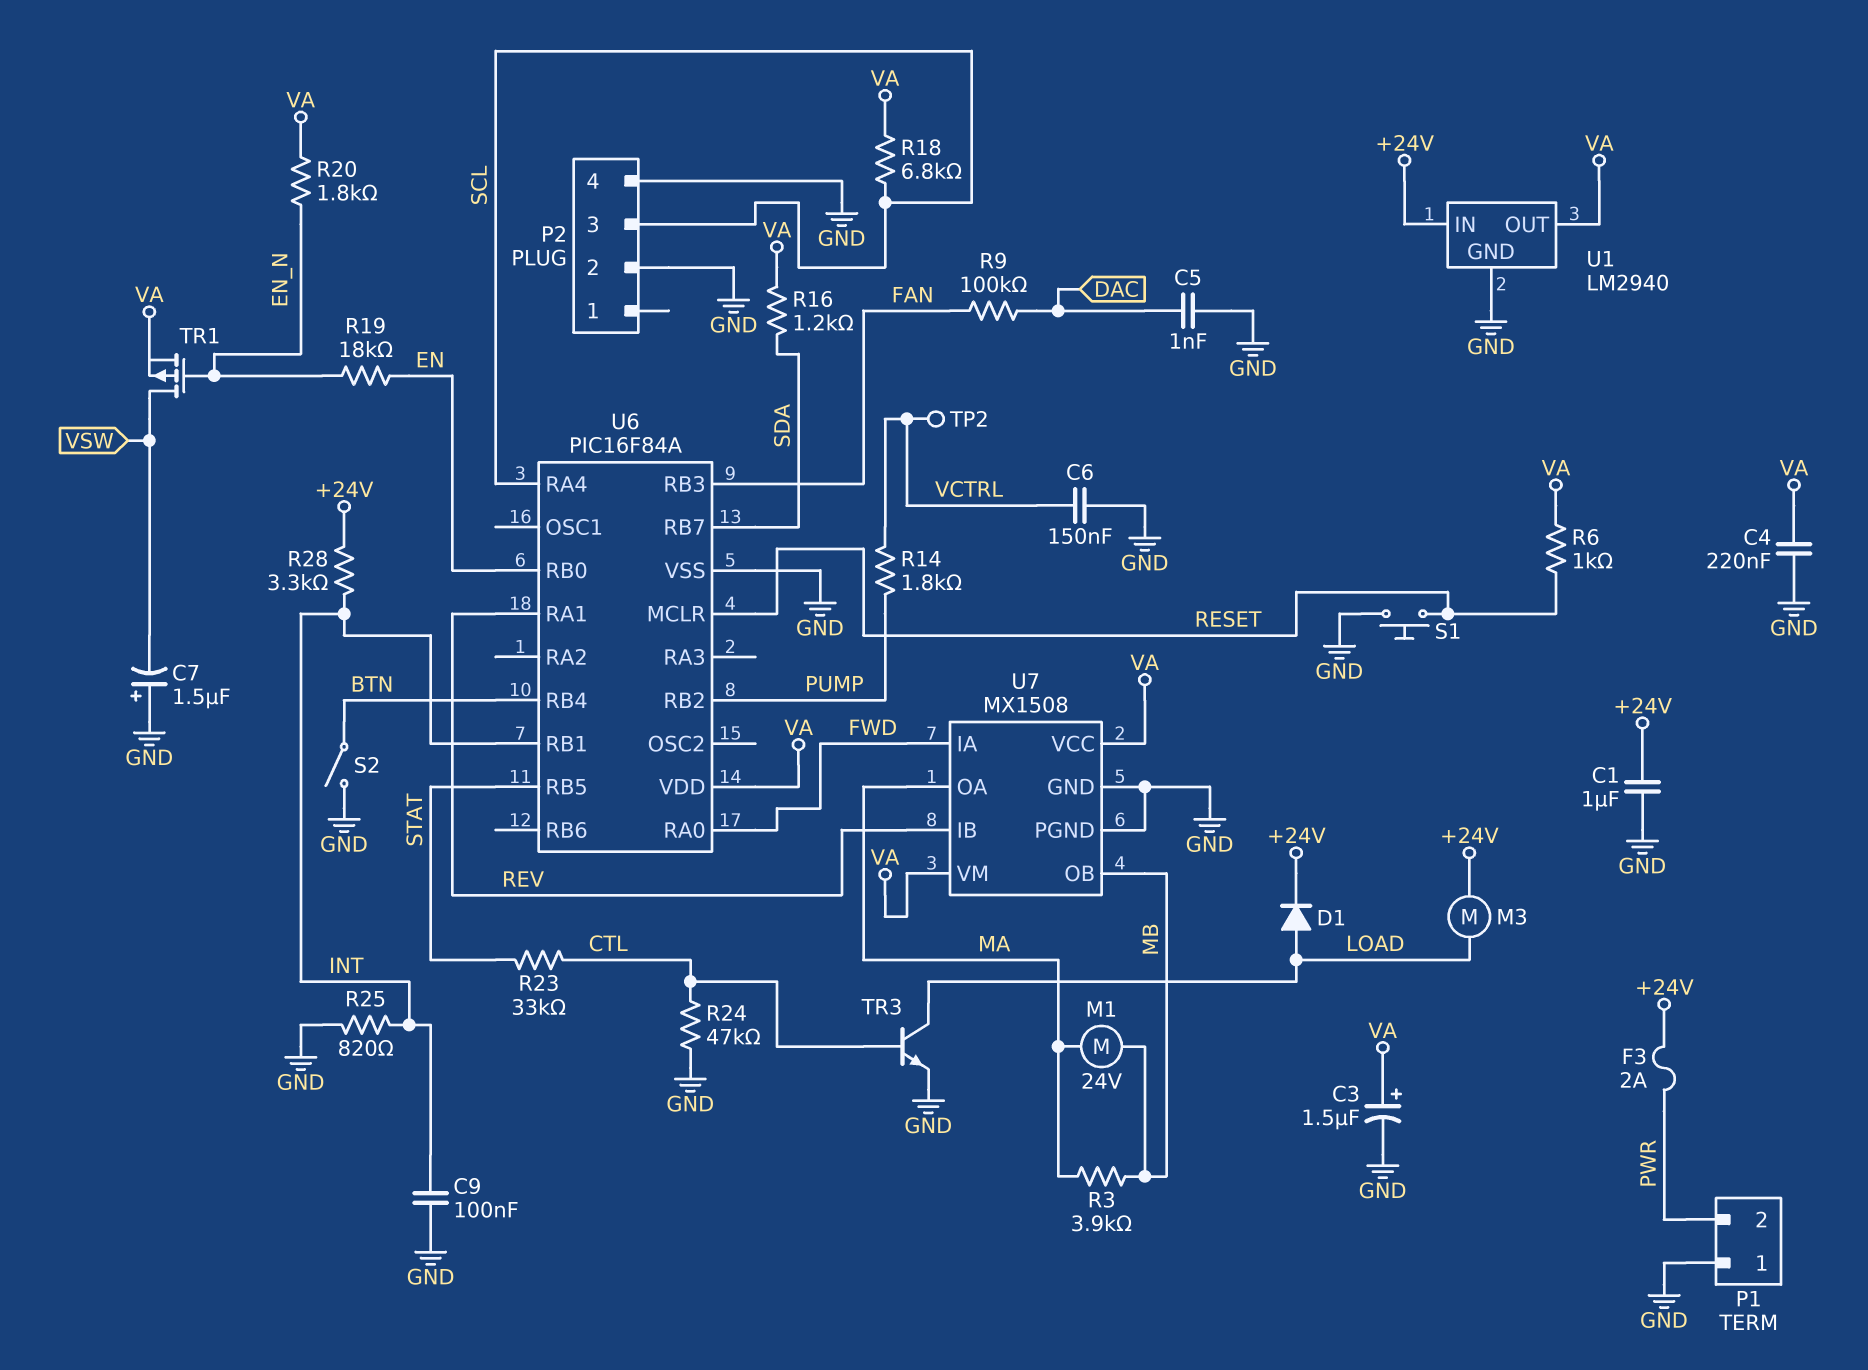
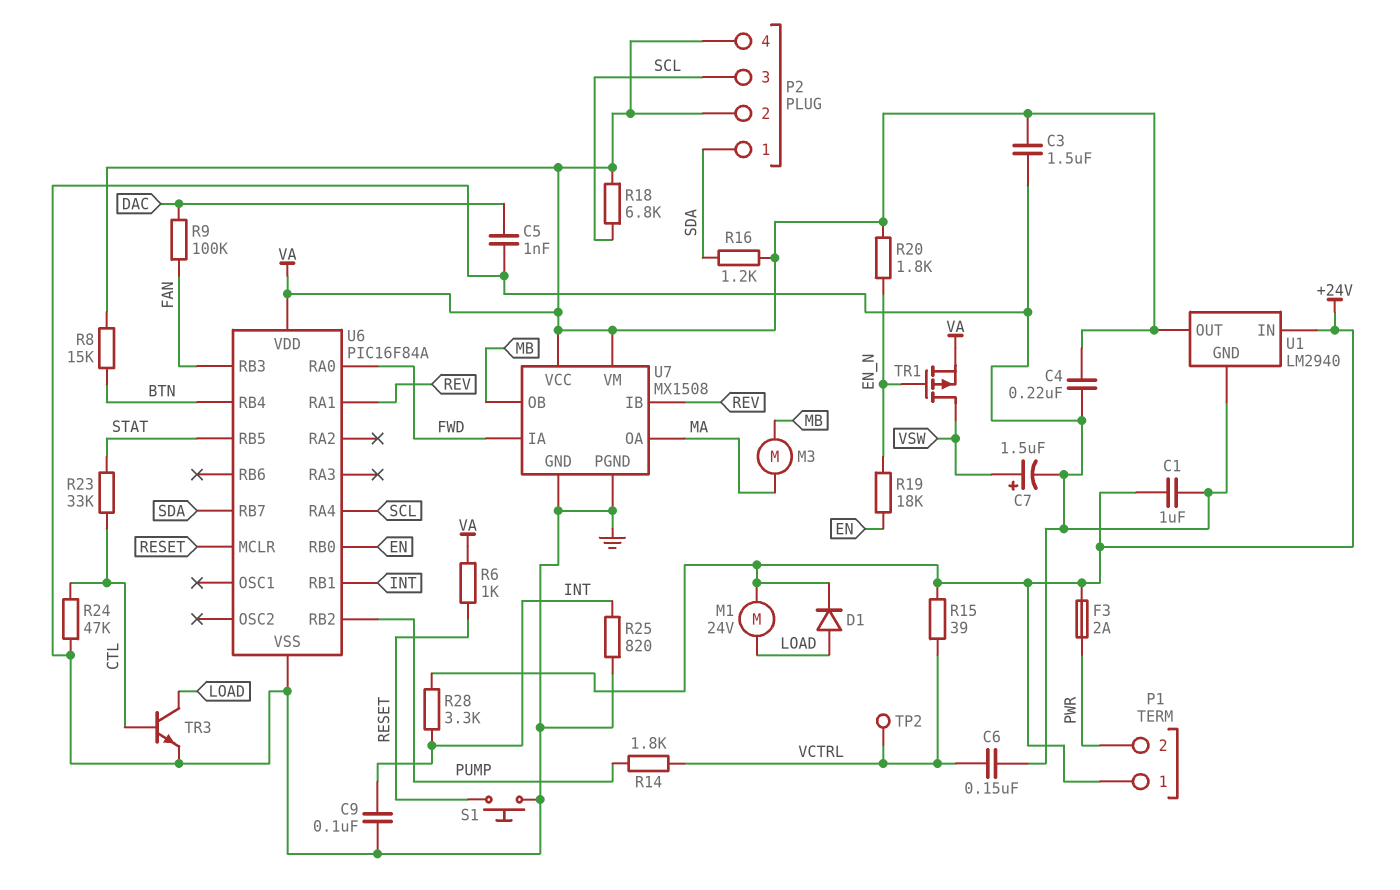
C3: 1.5uF (plus VA, minus GND) -> 1.5uF (GND, VA)
C7: 1.5uF (plus GND, minus VSW) -> 1.5uF (plus VSW, minus GND)
M1: motor 24V (MA, MB) -> motor 24V (+24V, LOAD)
M3: motor (+24V, LOAD) -> motor (MA, MB)
P1 pin 1: GND -> +24V
P2 pin 1: none -> SDA
P2 pin 2: GND -> VA
P2 pin 4: GND -> VA
R3: 3.9k (MA, MB) -> none
R8: none -> 15k (BTN, VA)
R15: none -> 39 (+24V, VCTRL)
S2: switch (BTN, GND) -> none

